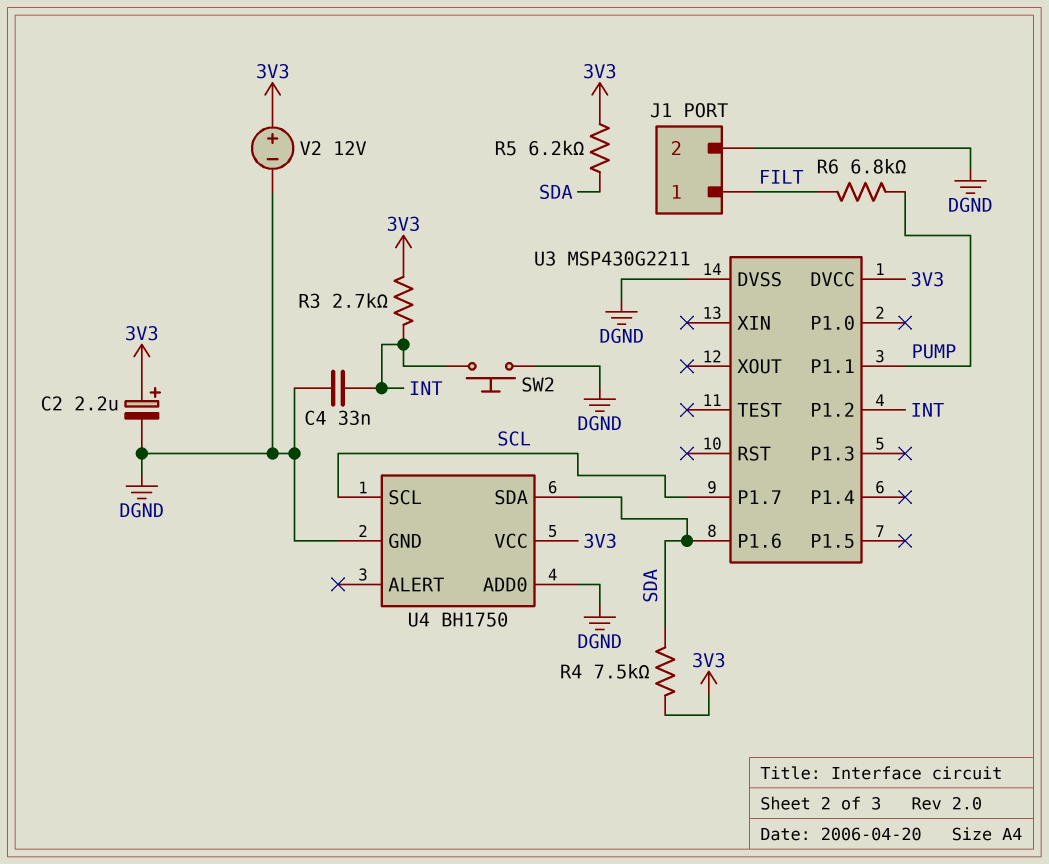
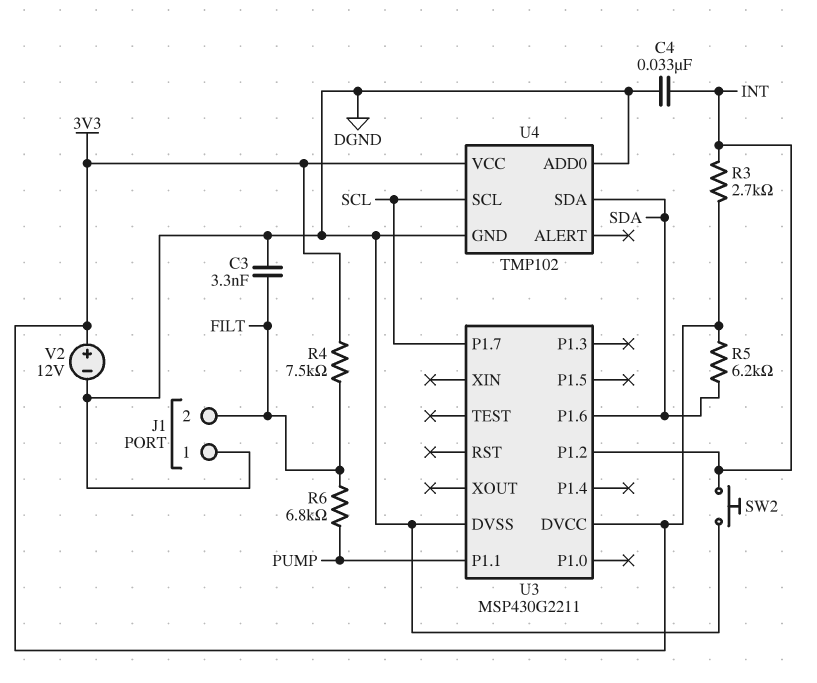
C2: 2.2uF (plus 3V3, minus DGND) -> none
C3: none -> 3.3nF (DGND, FILT)
J1 pin 1: FILT -> DGND
J1 pin 2: DGND -> FILT
R4: 7.5k (3V3, SDA) -> 7.5k (3V3, FILT)
U4: BH1750 -> TMP102

